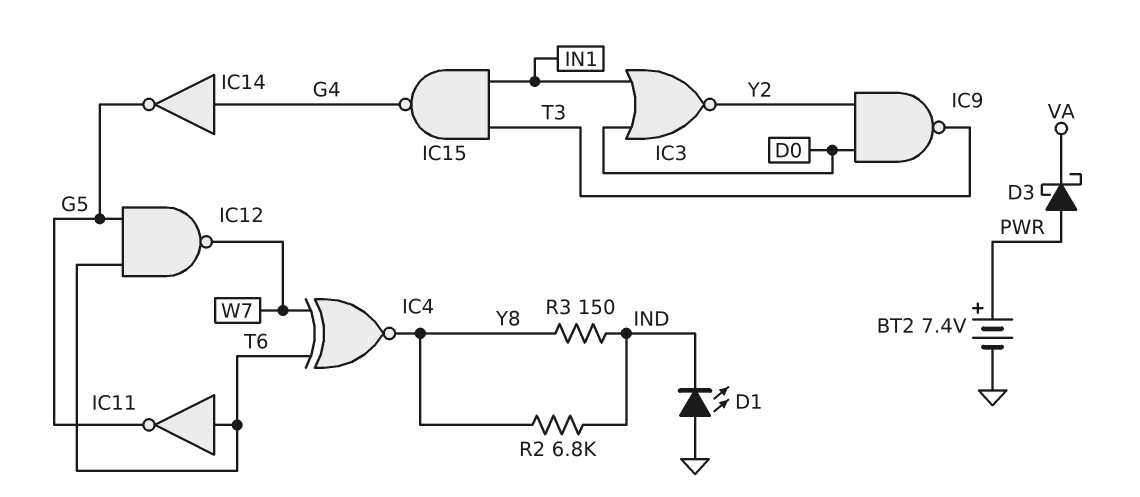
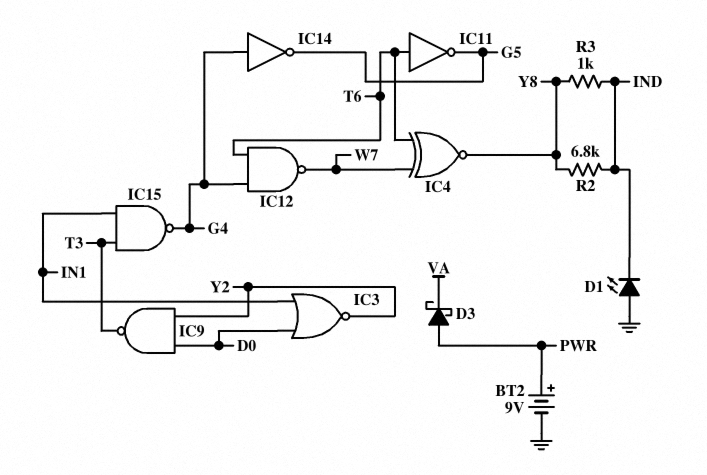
BT2: 7.4V (plus PWR, minus GND) -> 9V (plus PWR, minus GND)
IC12: NAND (in G5, in T6, out W7) -> NAND (in G4, in T6, out W7)
R3: 150 (IND, Y8) -> 1k (IND, Y8)

